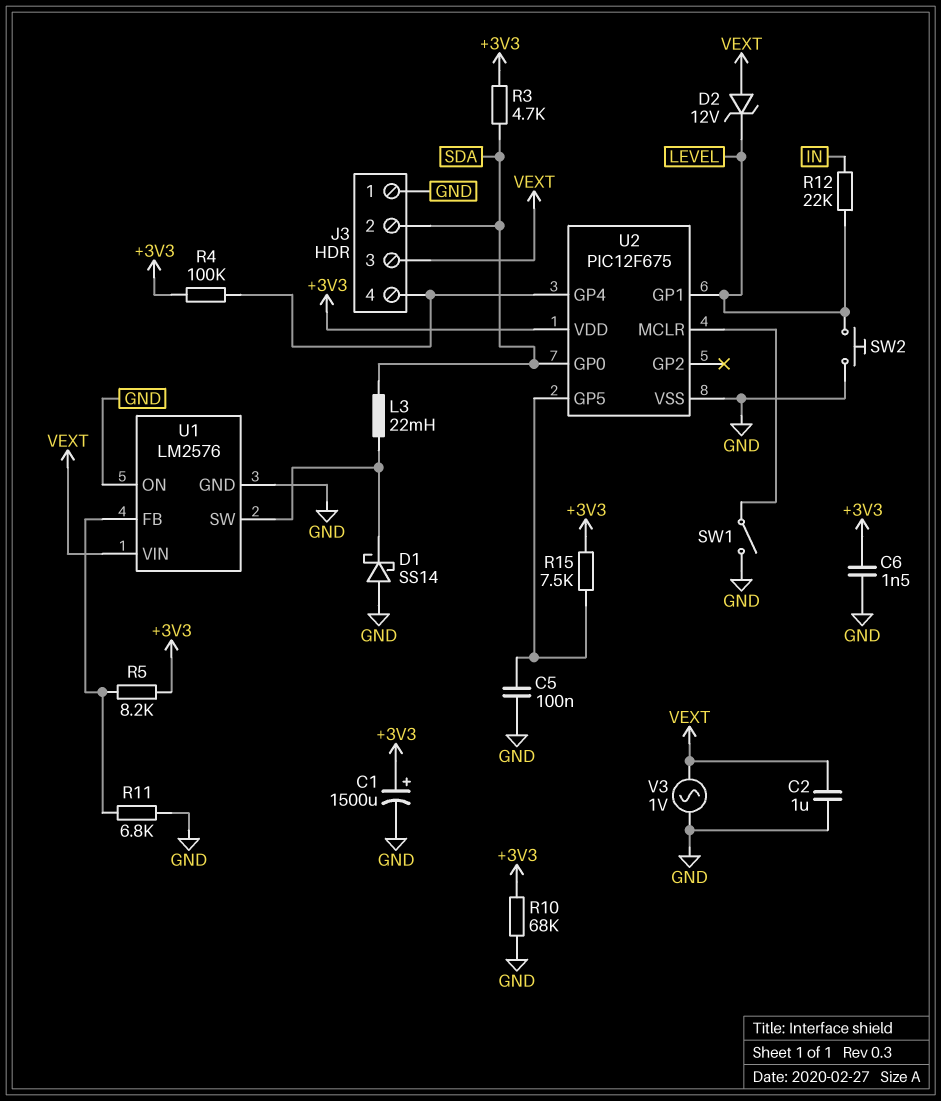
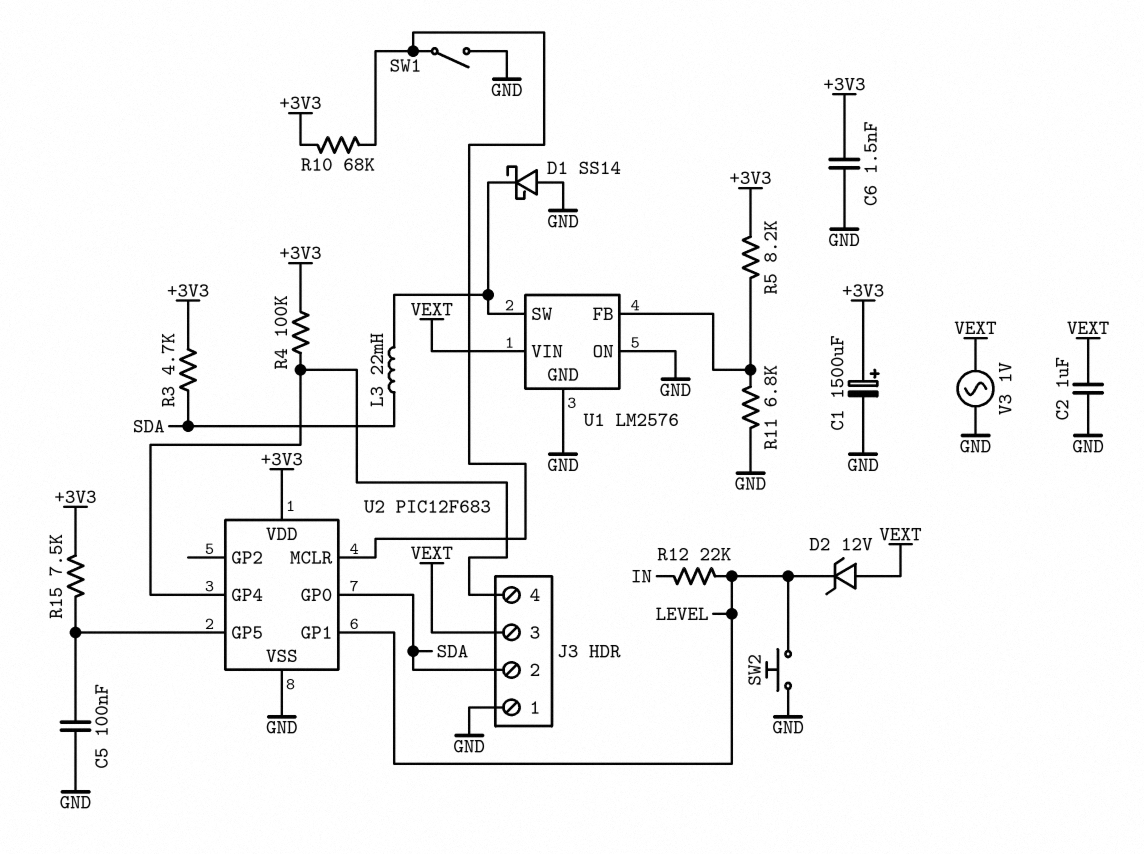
R10: 68k (+3V3, GND) -> 68k (+3V3, U2/MCLR)
U2: PIC12F675 -> PIC12F683

